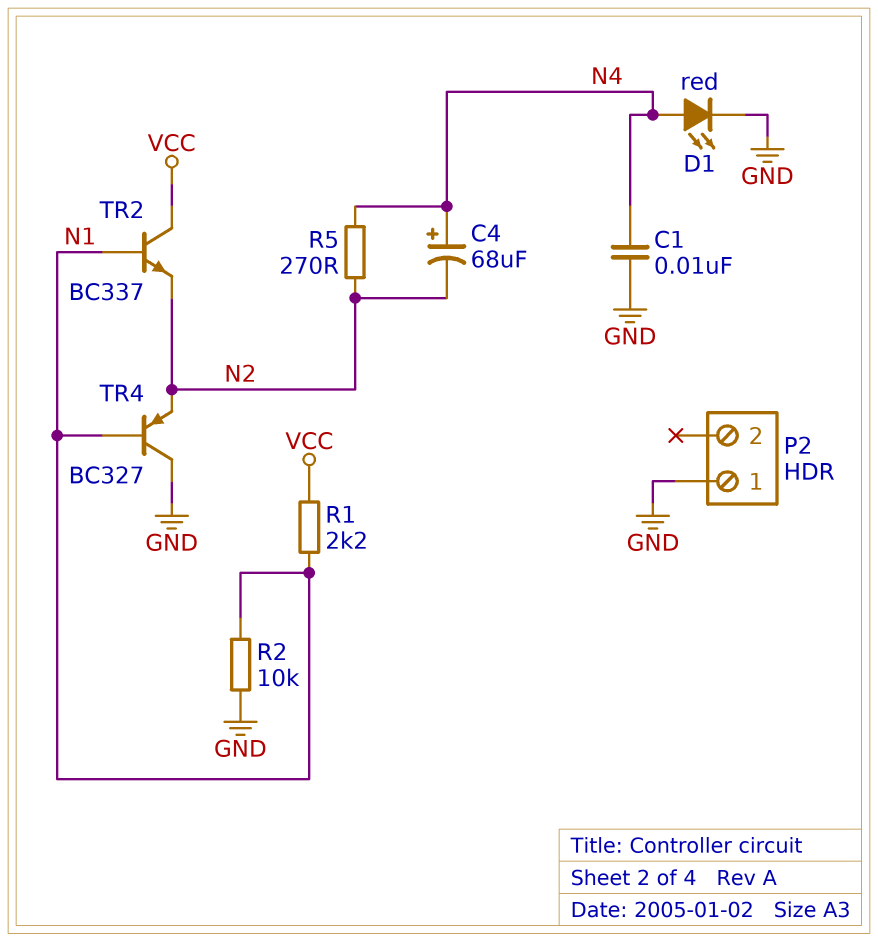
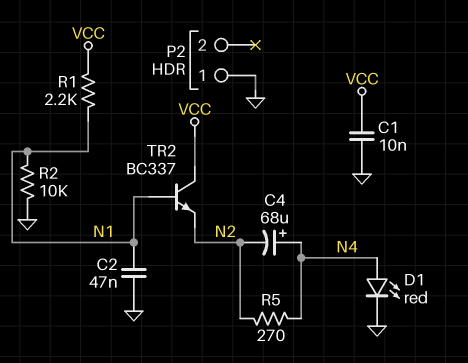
C1: 10nF (GND, N4) -> 10nF (GND, VCC)
C2: none -> 47nF (GND, N1)
TR4: PNP BC327 (B N1, C GND, E N2) -> none

